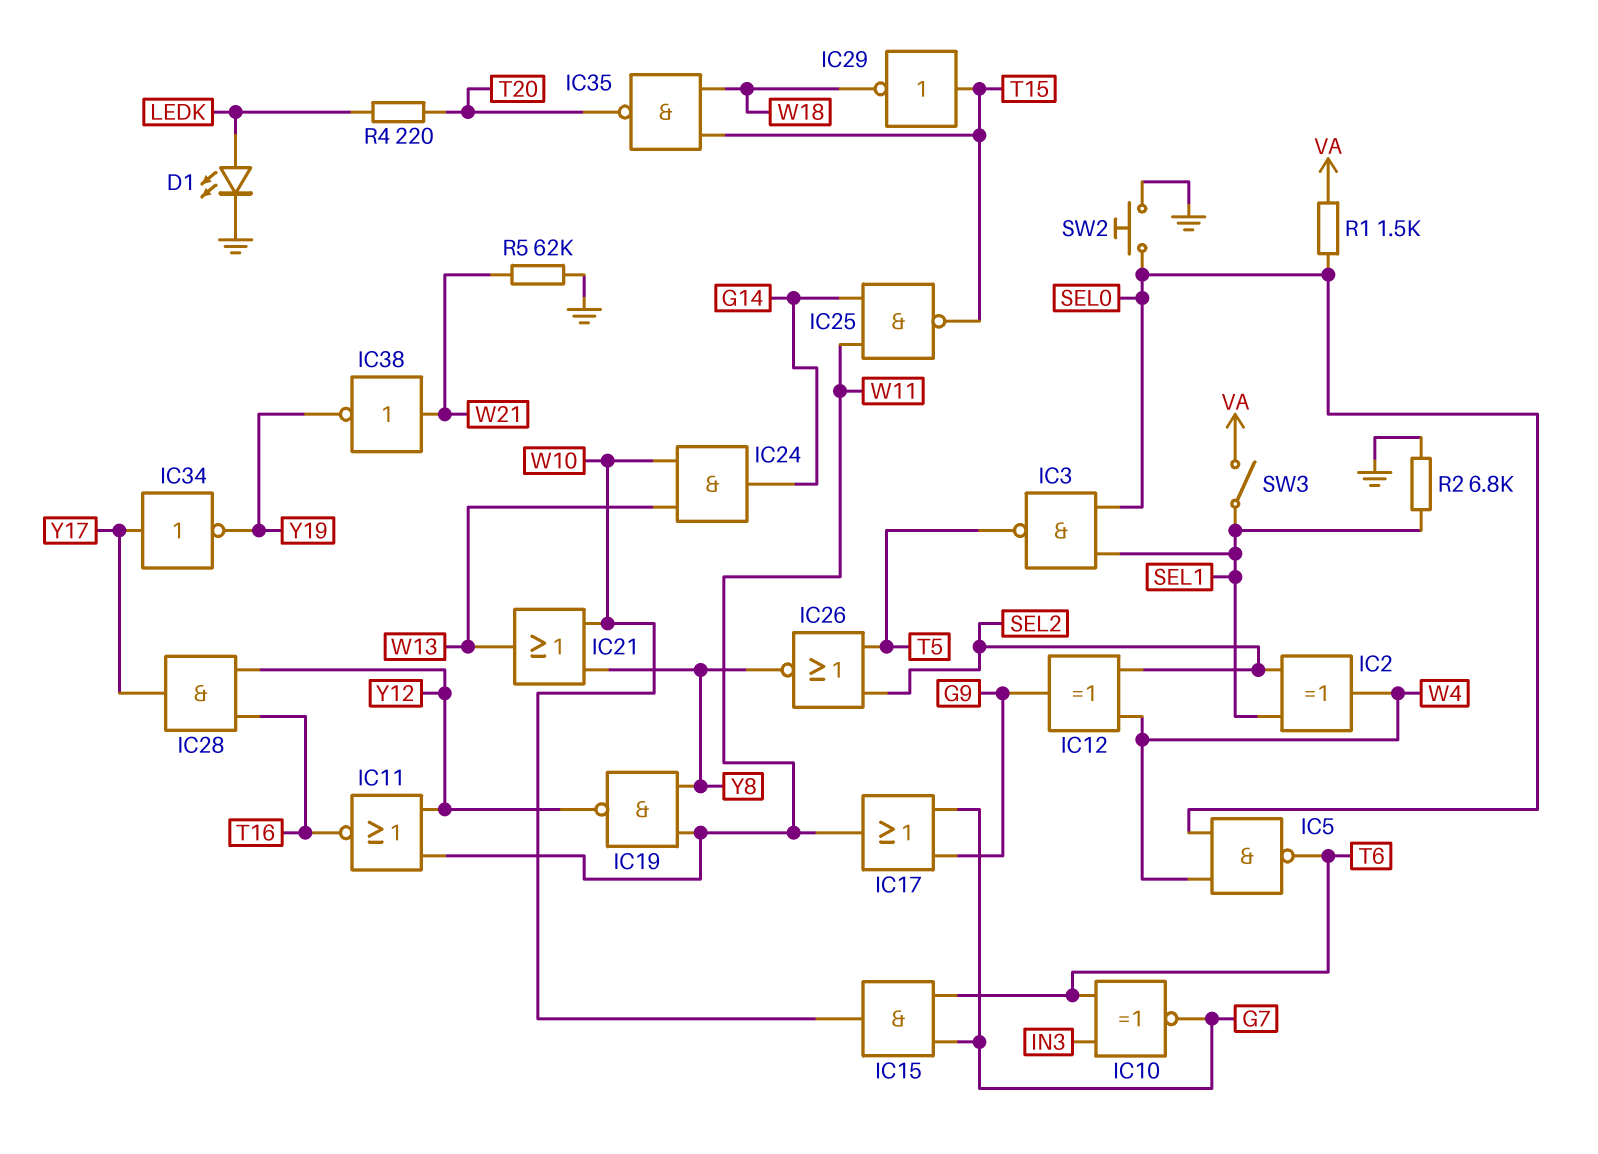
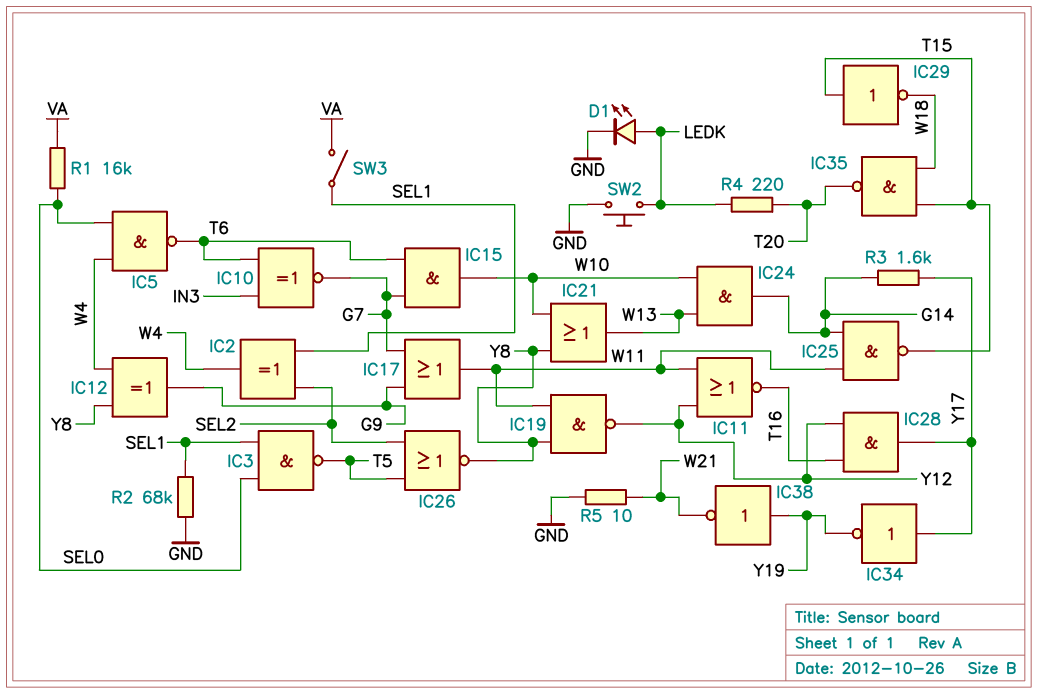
IC12: XOR (in SEL2, in W4, out G9) -> XOR (in W4, in Y8, out G9)
IC38: NOT (in W21, out Y19) -> NOT (in Y19, out W21)
R1: 1.5k (SEL0, VA) -> 16k (SEL0, VA)
R2: 6.8k (GND, SEL1) -> 68k (GND, SEL1)
R3: none -> 1.6k (G14, Y17)
R5: 62k (GND, W21) -> 10 (GND, W21)
SW2: button (GND, SEL0) -> button (GND, LEDK)

